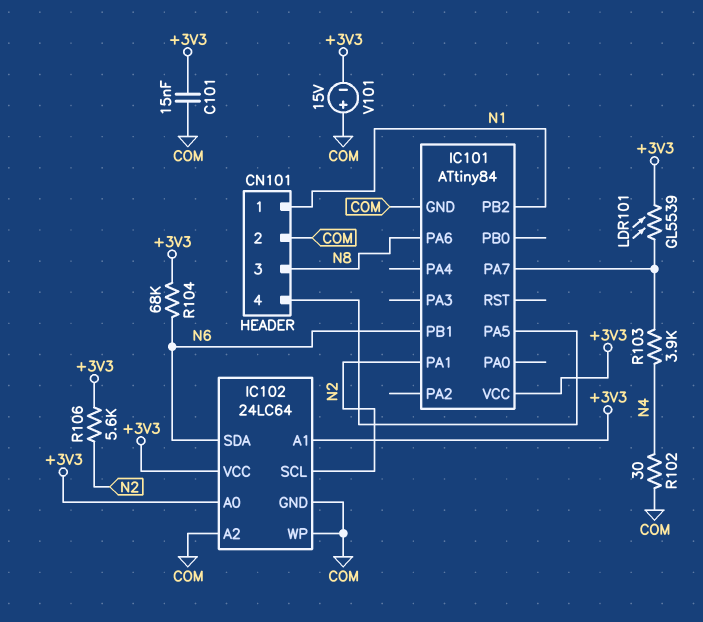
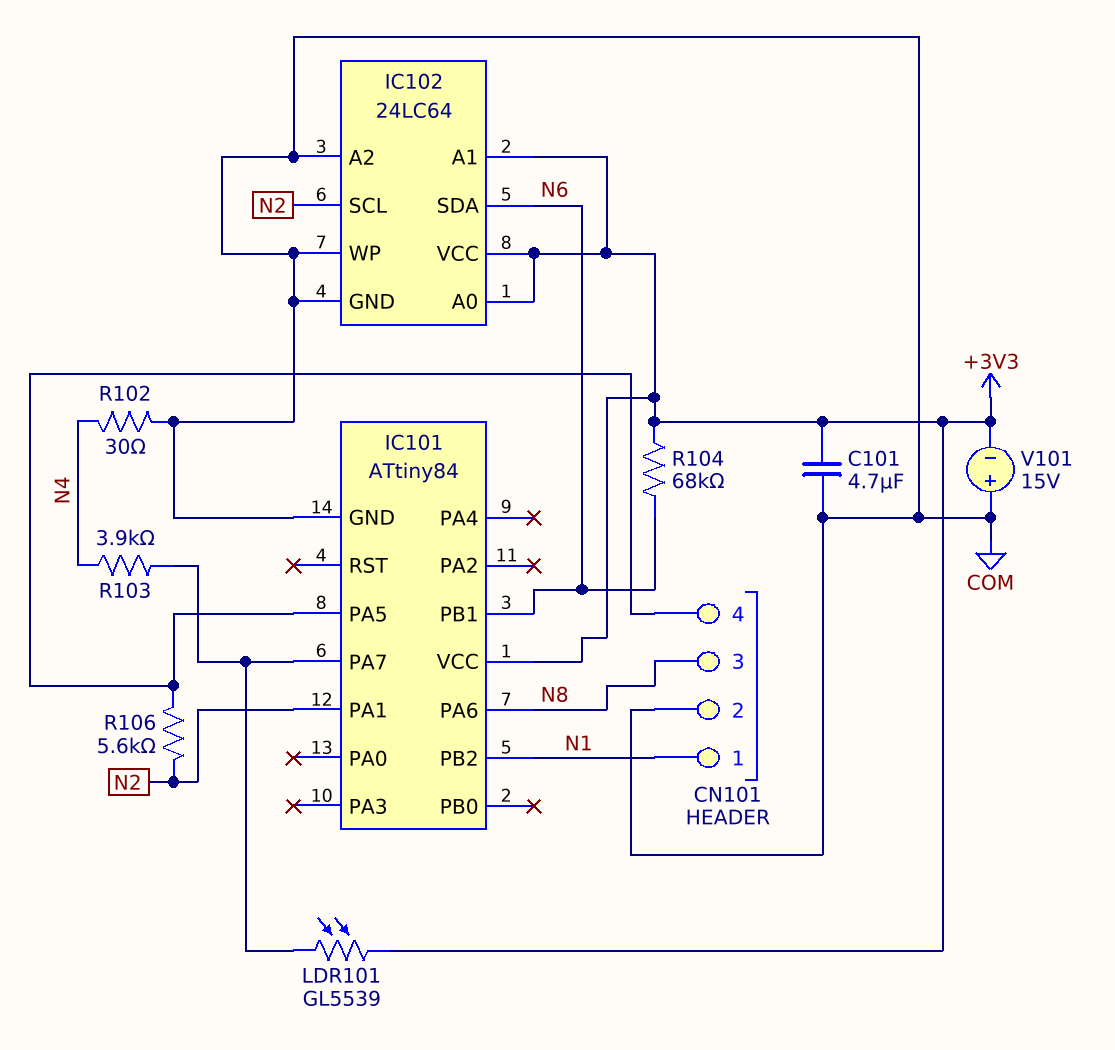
C101: 15nF (+3V3, COM) -> 4.7uF (+3V3, COM)
R106: 5.6k (+3V3, N2) -> 5.6k (CN101/4, N2)

